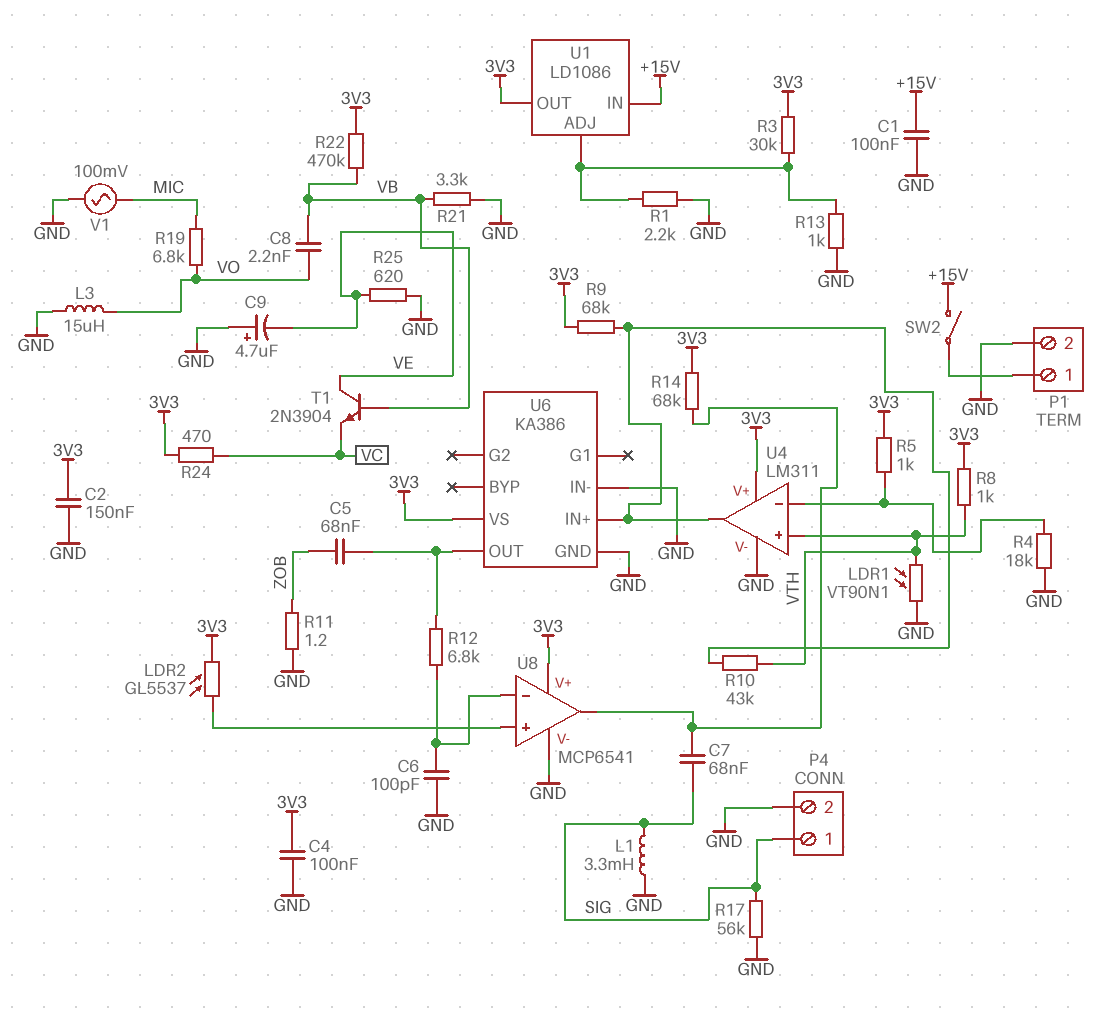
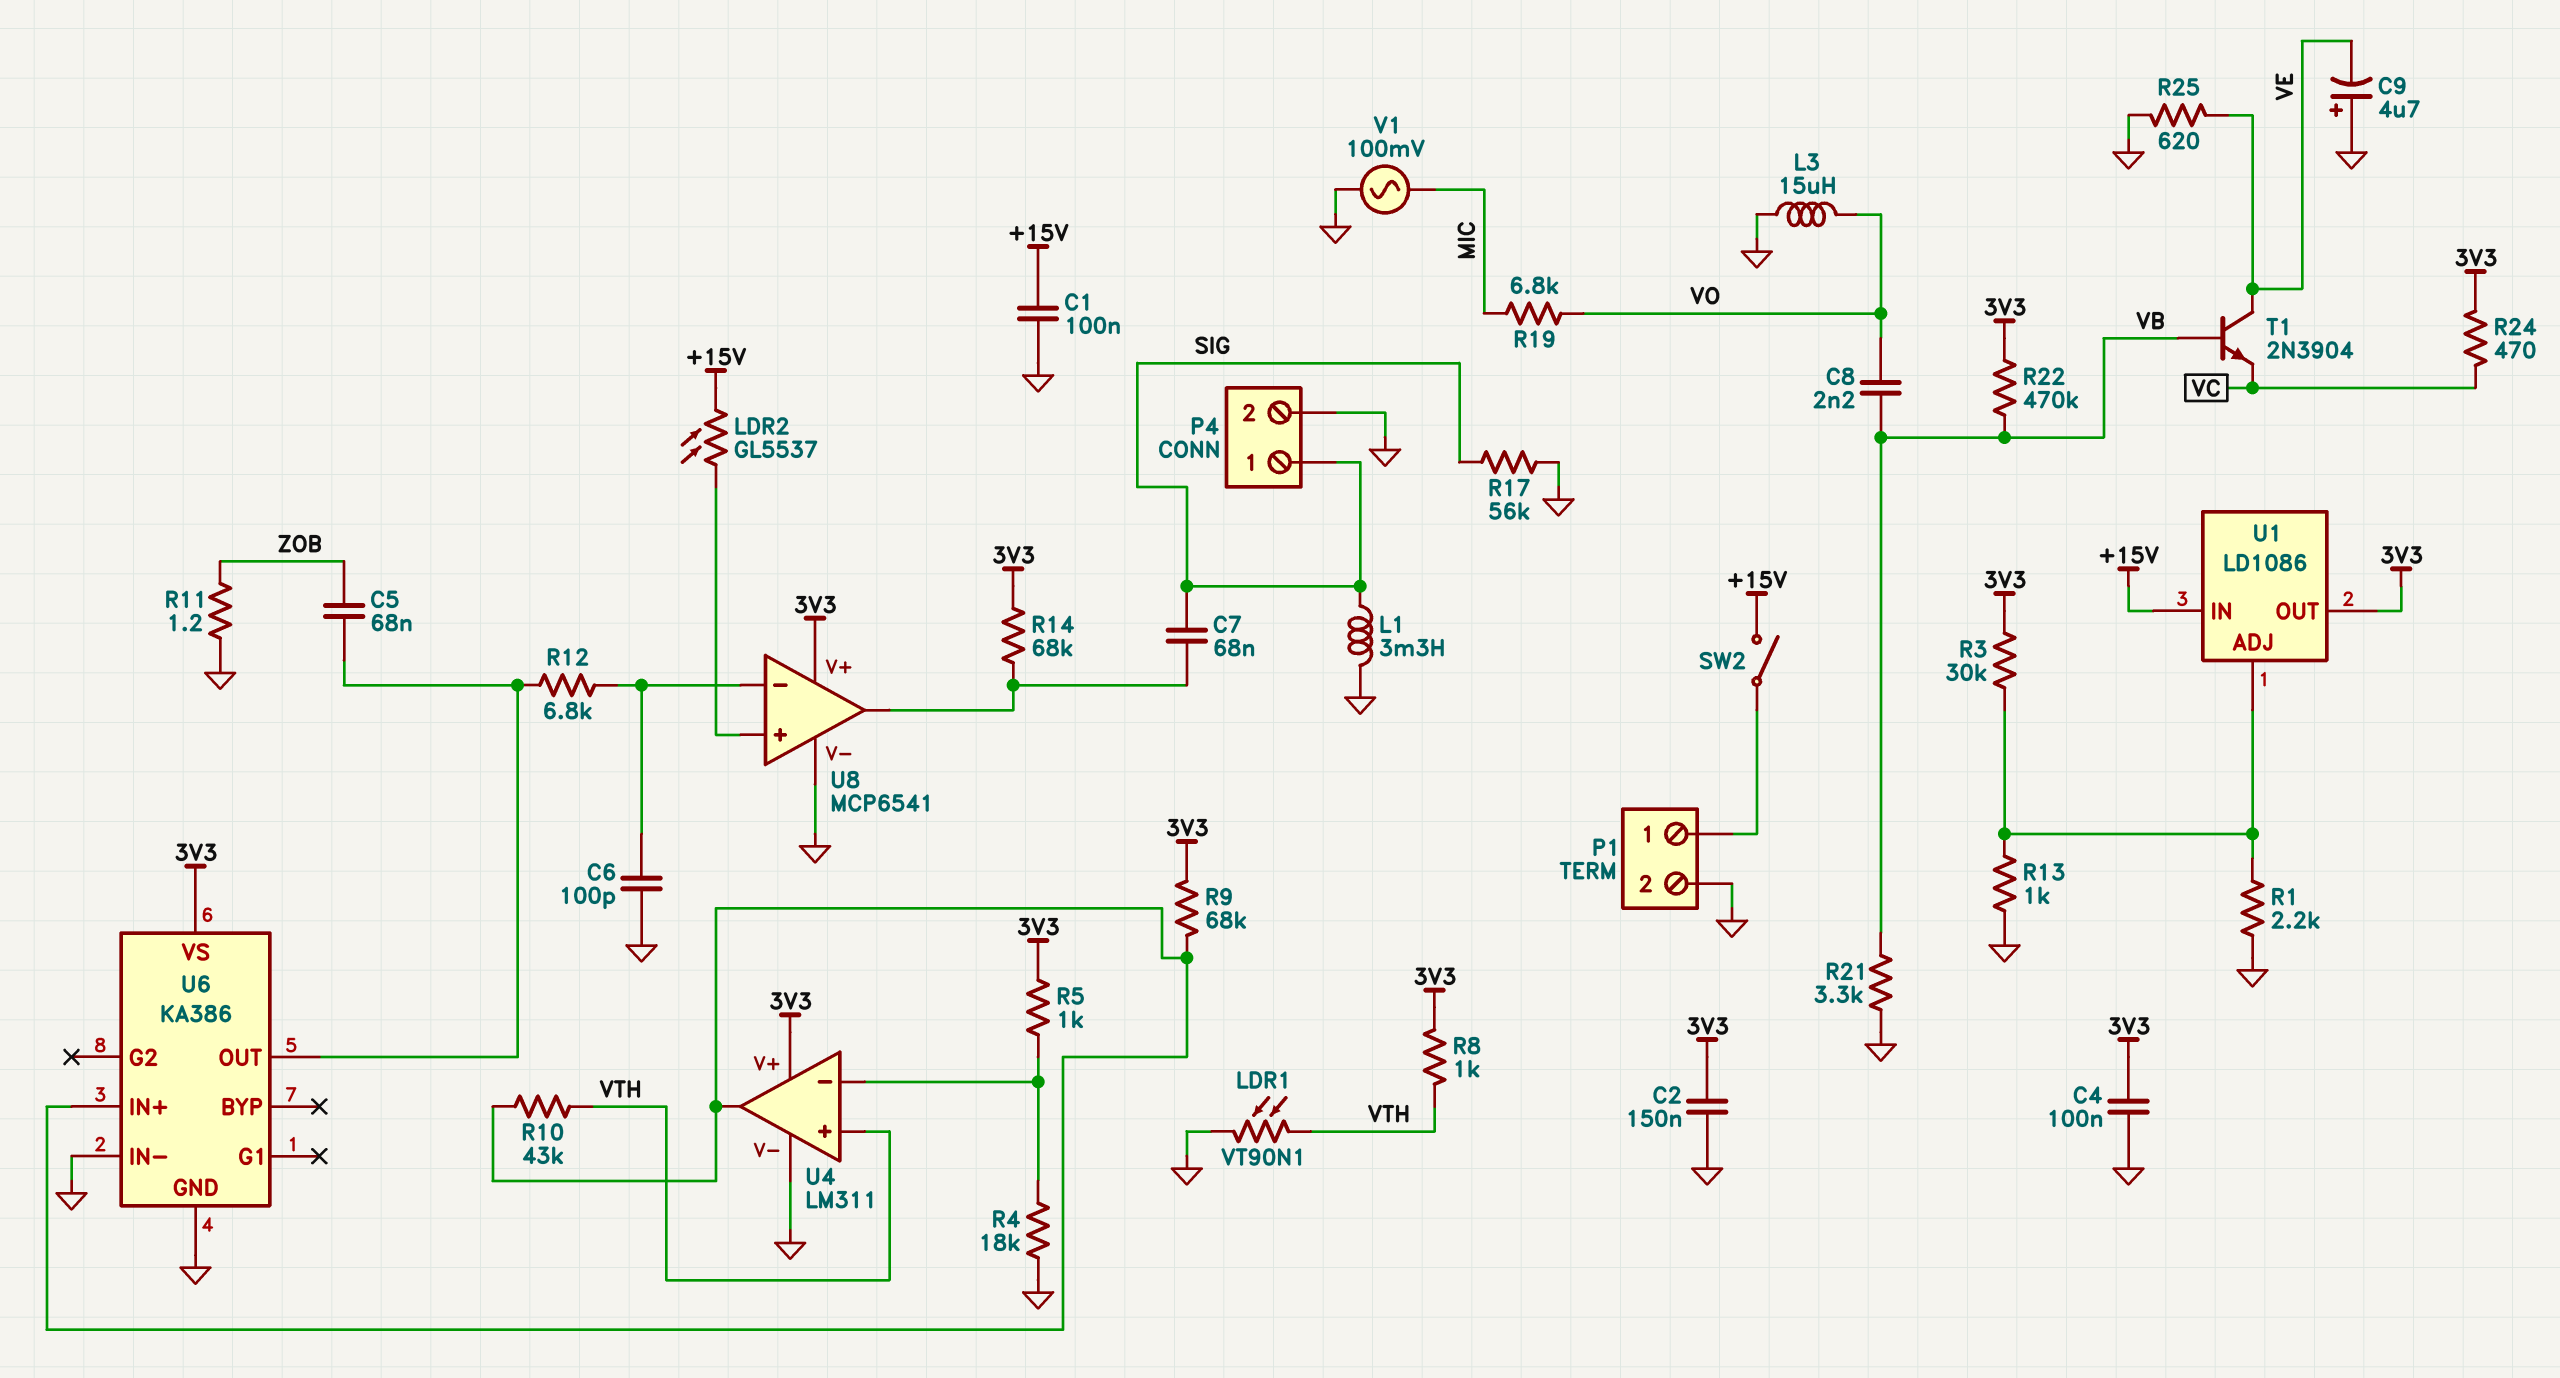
LDR2: GL5537 (3V3, U8/in+) -> GL5537 (+15V, U8/in+)

